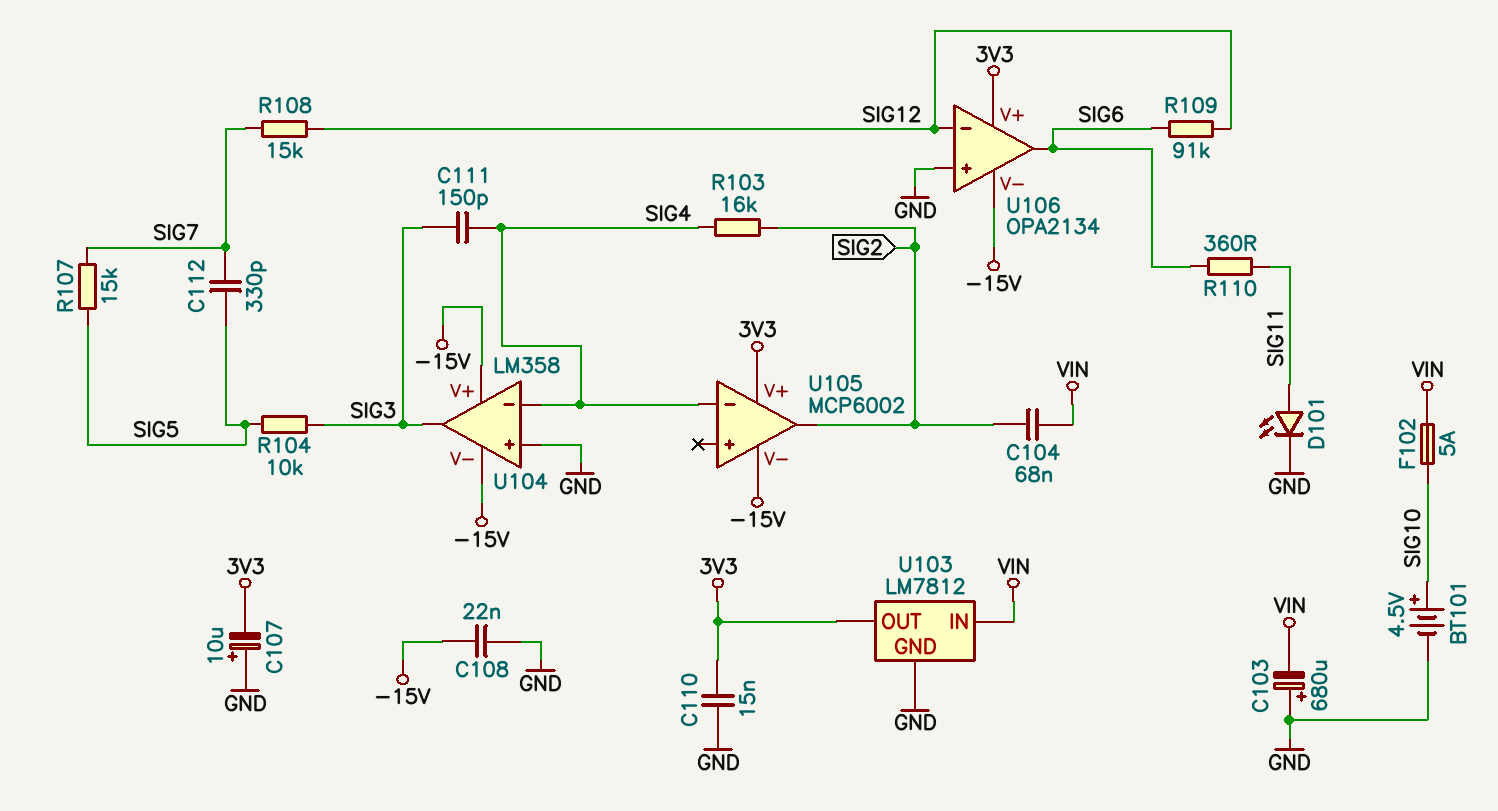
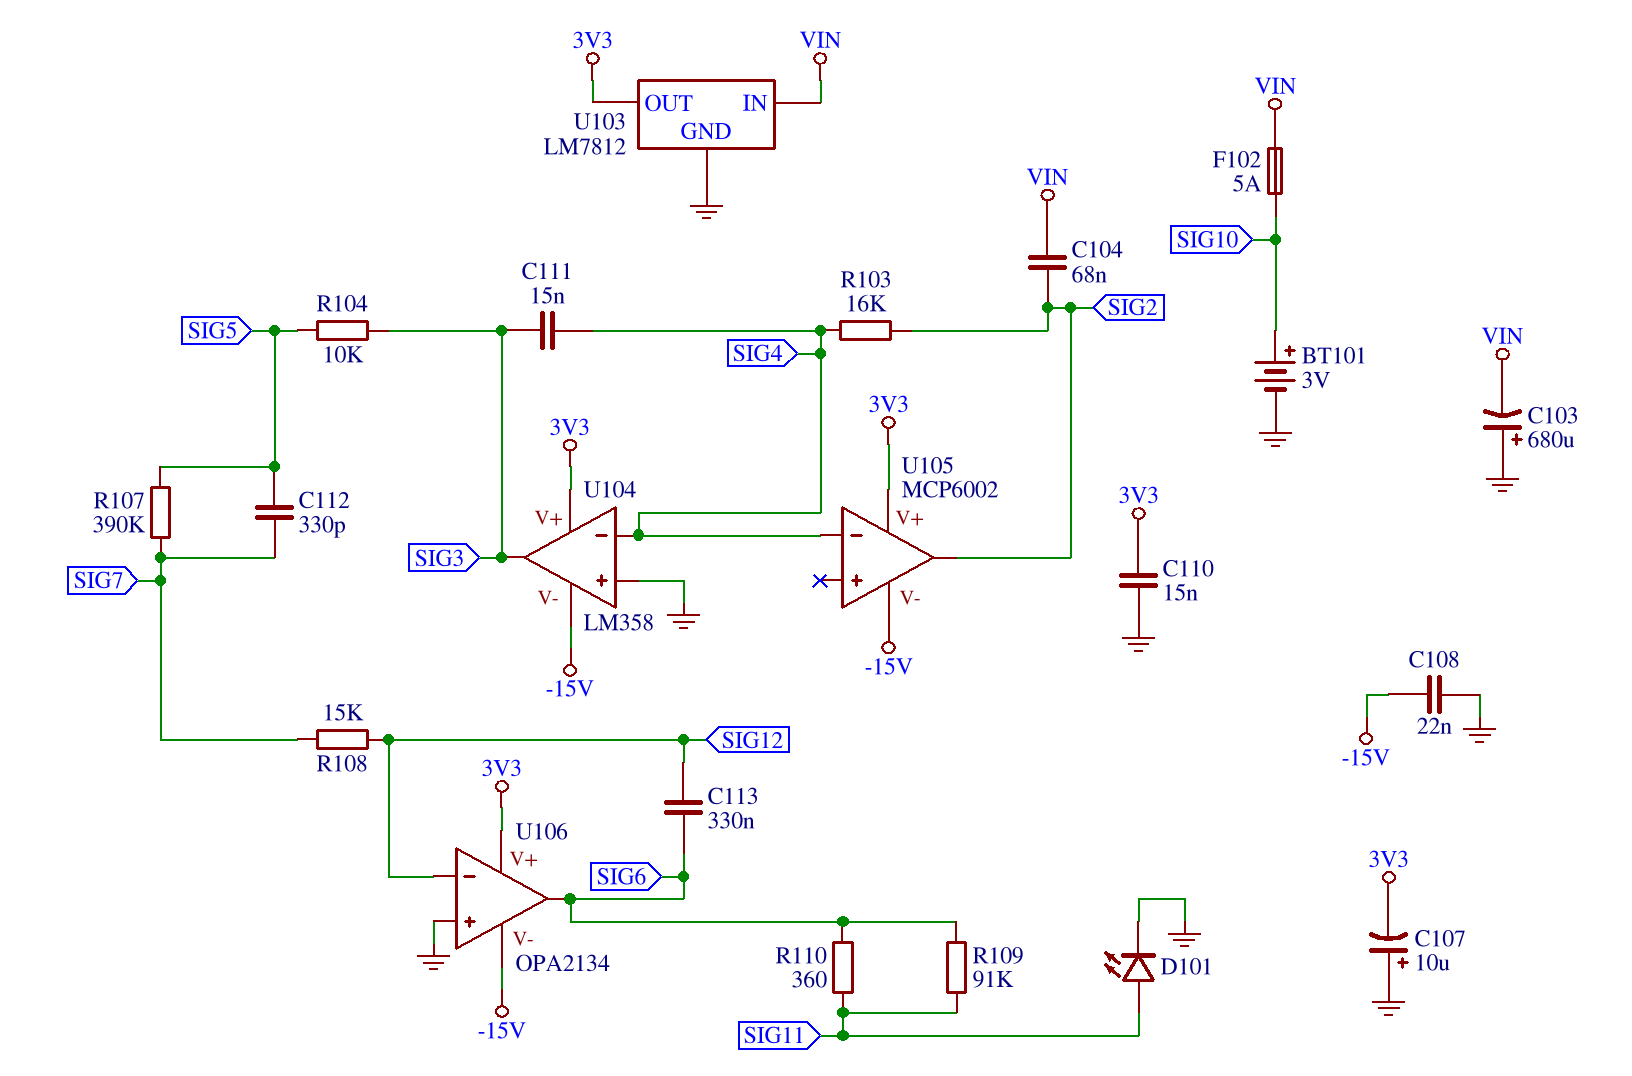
BT101: 4.5V (plus SIG10, minus GND) -> 3V (plus SIG10, minus GND)
C111: 150pF (SIG3, SIG4) -> 15nF (SIG3, SIG4)
C113: none -> 330nF (SIG6, SIG12)
R107: 15k (SIG5, SIG7) -> 390k (SIG5, SIG7)
R109: 91k (SIG6, SIG12) -> 91k (SIG6, SIG11)
U104 pin V+: -15V -> 3V3

